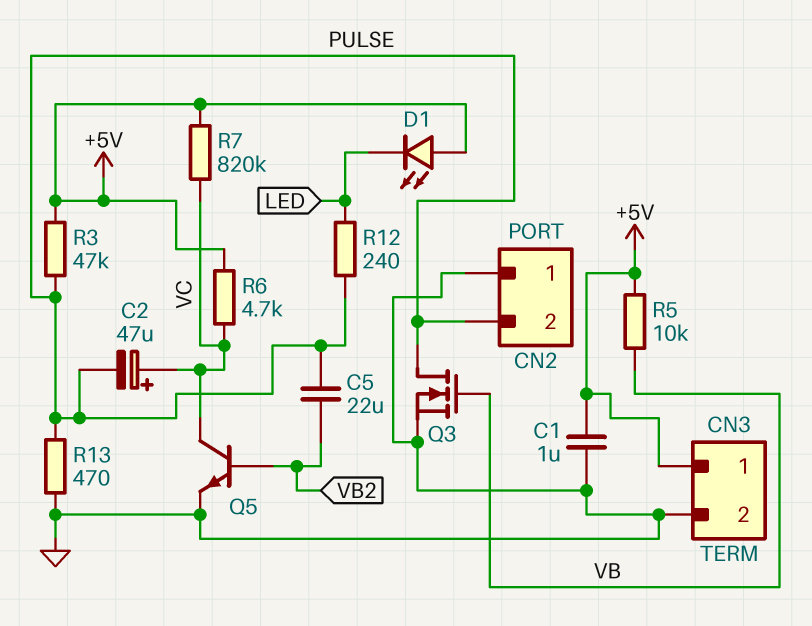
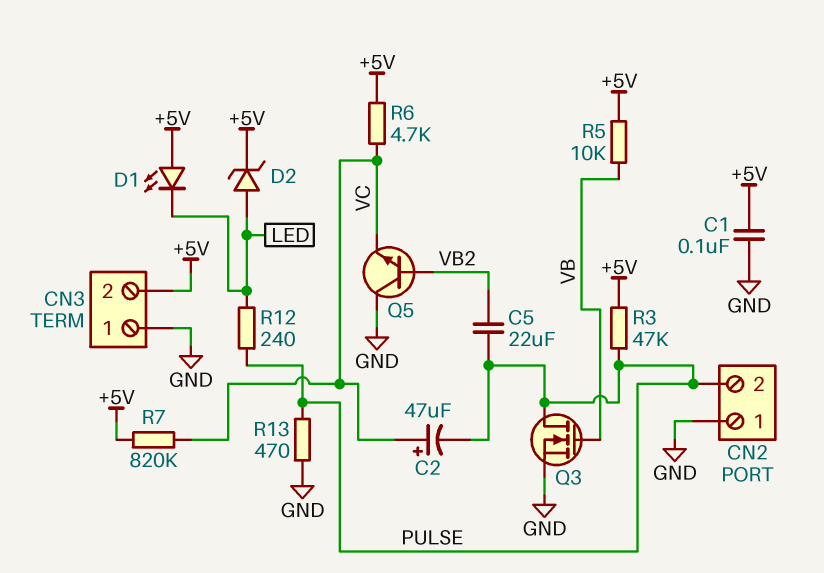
C1: 1uF (+5V, GND) -> 100nF (+5V, GND)
CN3 pin 1: +5V -> GND
CN3 pin 2: GND -> +5V
D2: none -> zener (A LED, K +5V)
Q5: NPN (B VB2, C VC, E GND) -> NPN (B VB2, C GND, E VC)

